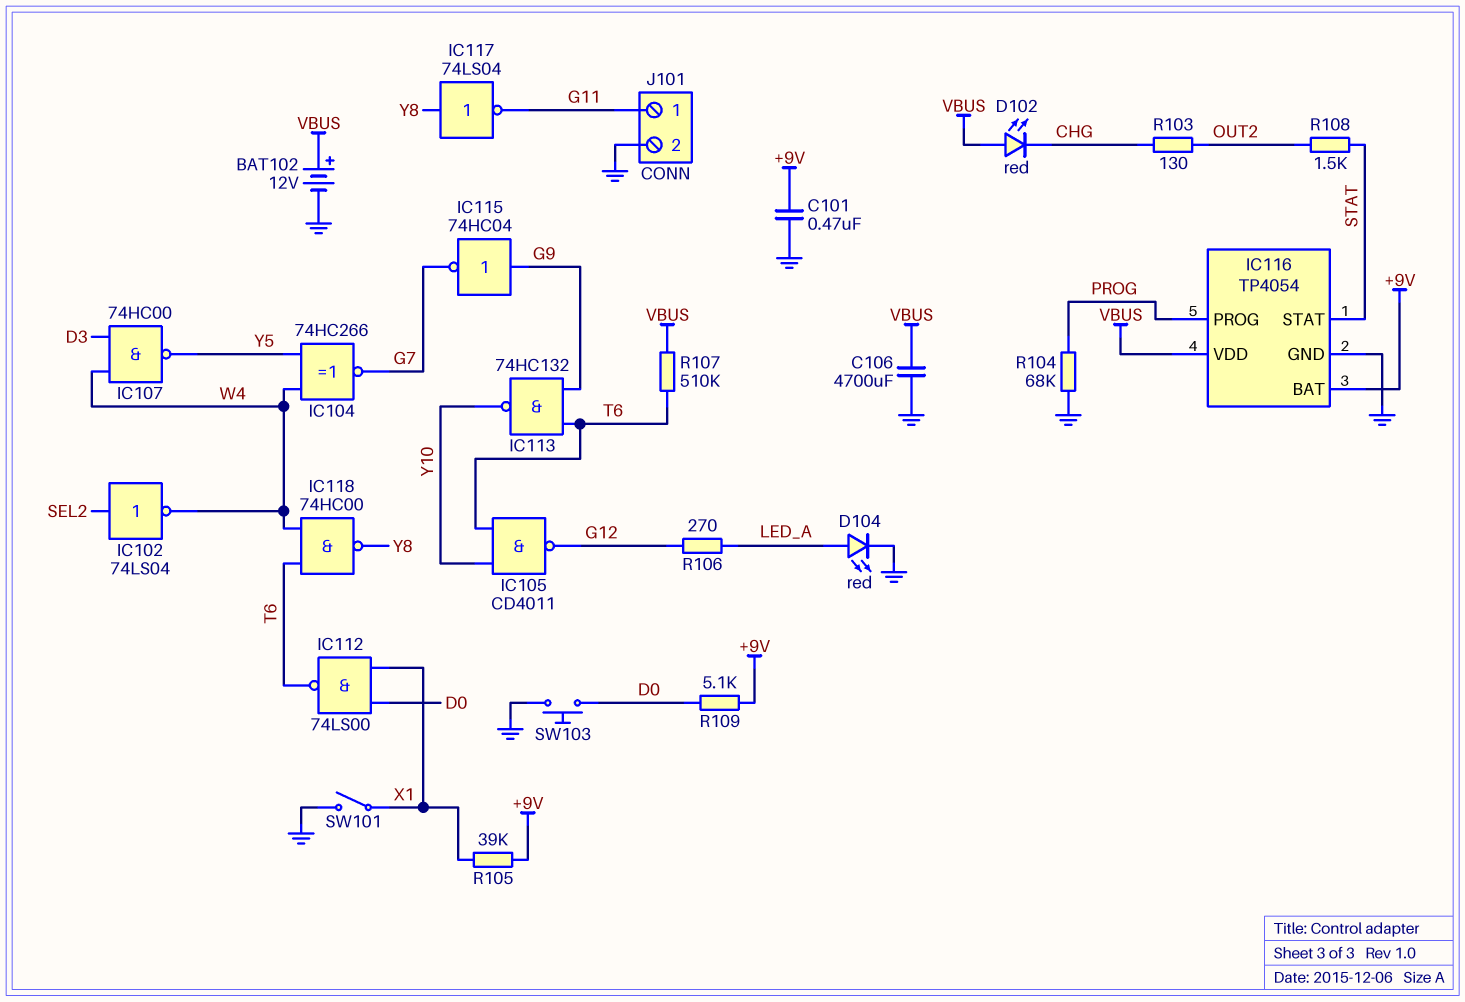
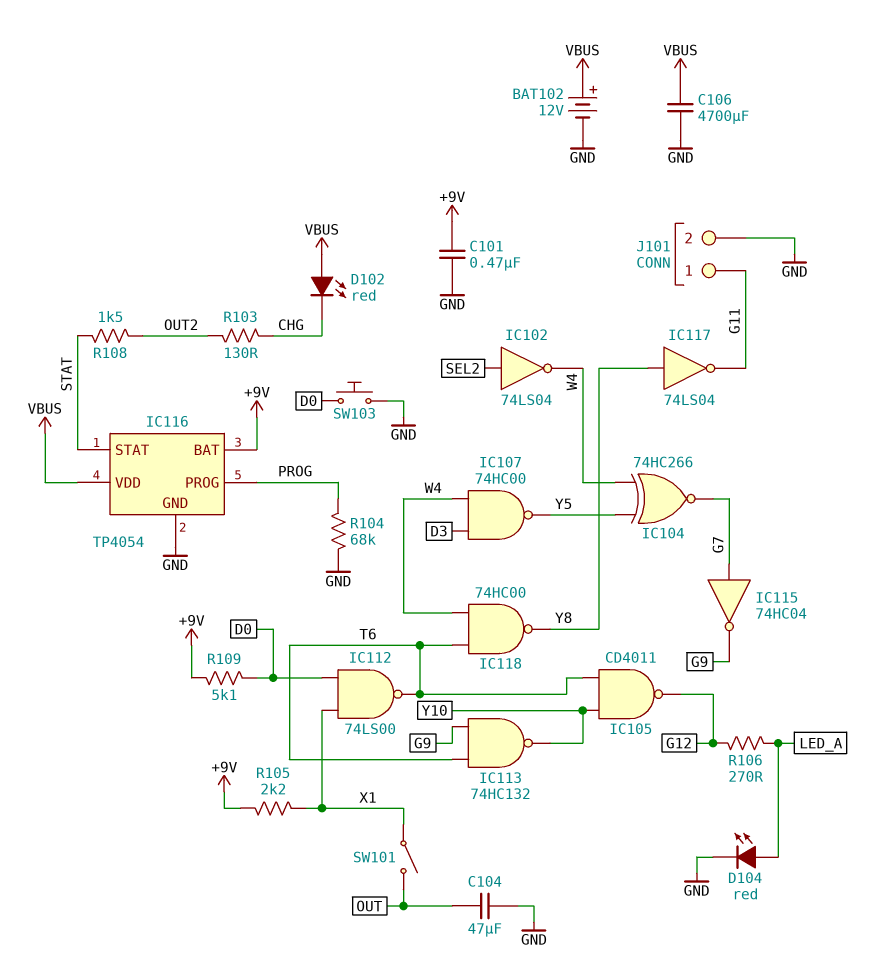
C104: none -> 47uF (GND, OUT)
IC115: NOT 74HC04 (in G9, out G7) -> NOT 74HC04 (in G7, out G9)
R105: 39k (+9V, X1) -> 2.2k (+9V, X1)
R107: 510k (T6, VBUS) -> none
SW101: switch (GND, X1) -> switch (OUT, X1)

